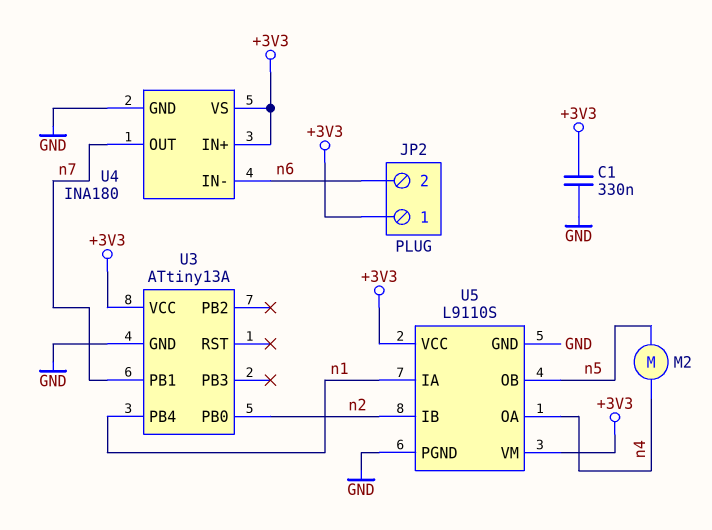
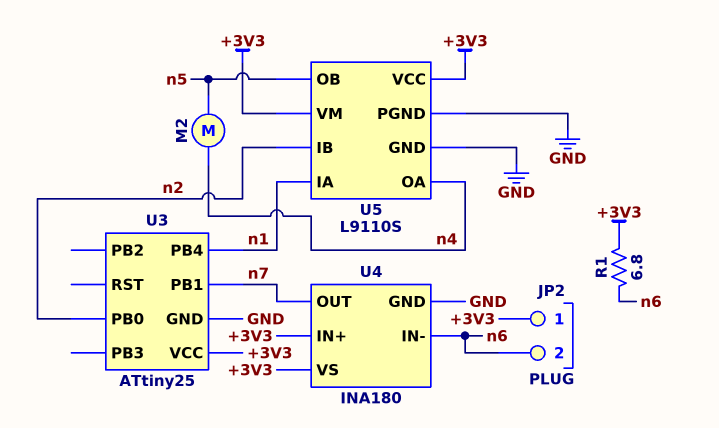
C1: 330nF (+3V3, GND) -> none
R1: none -> 6.8 (+3V3, n6)
U3: ATtiny13A -> ATtiny25

